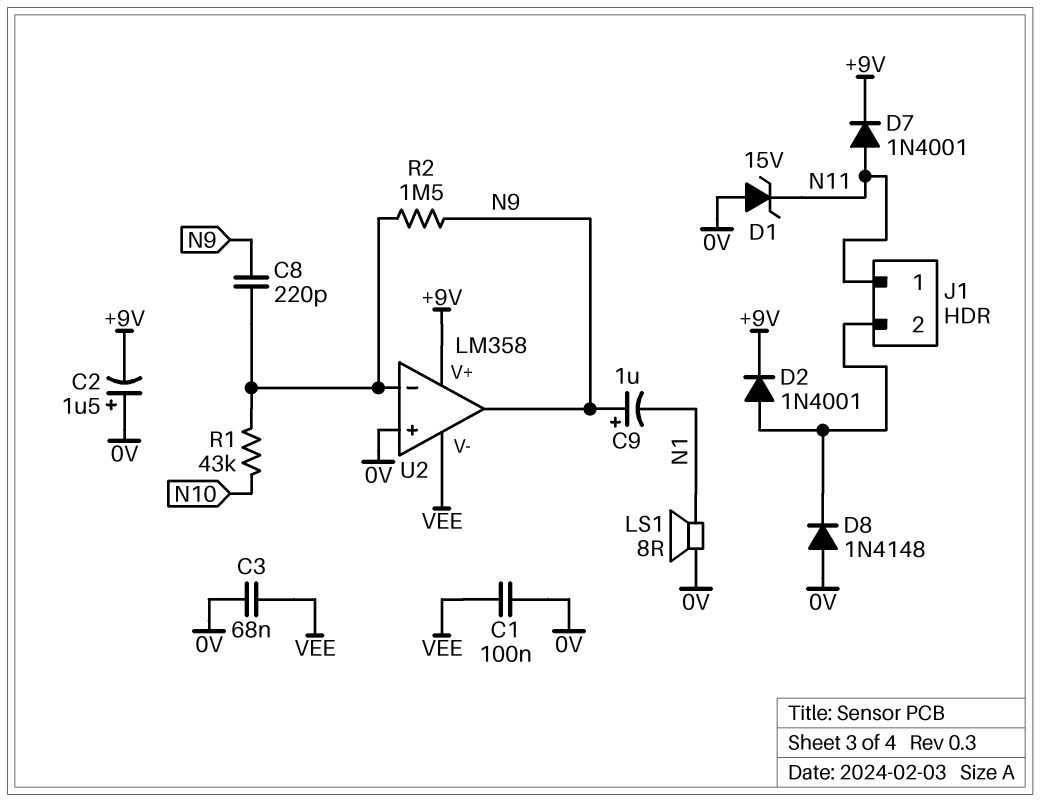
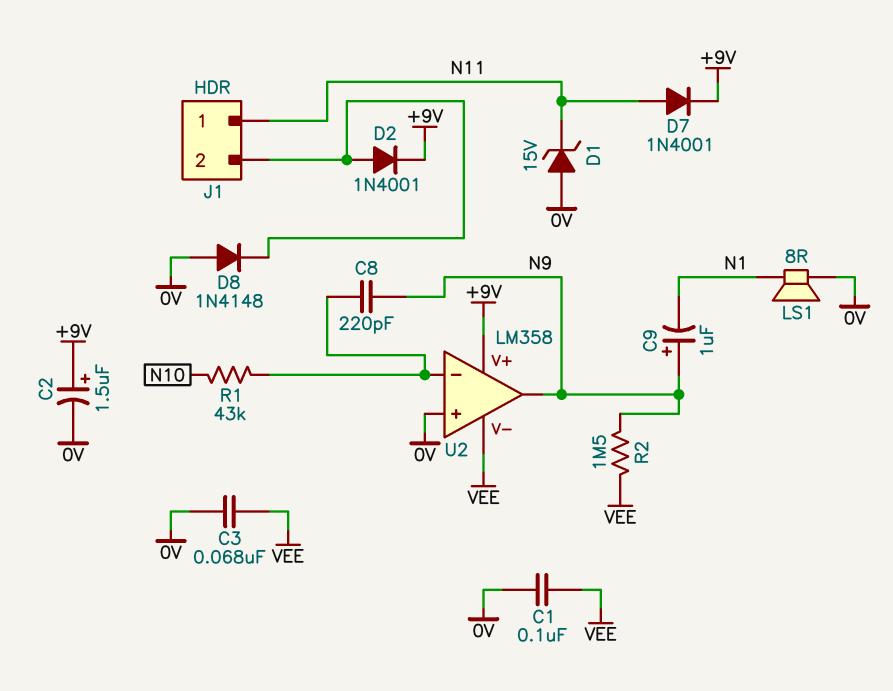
C2: 1.5uF (plus 0V, minus +9V) -> 1.5uF (plus +9V, minus 0V)
R2: 1.5M (N9, U2/in-) -> 1.5M (N9, VEE)

